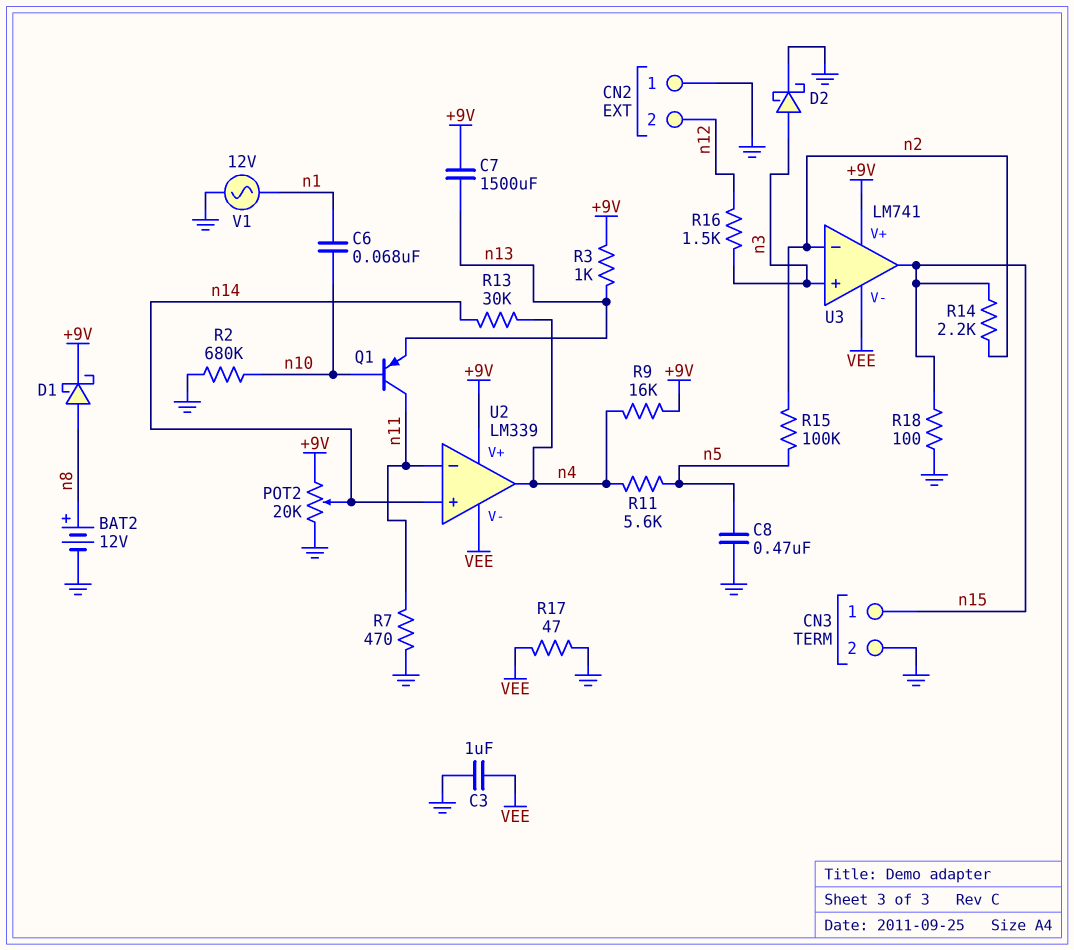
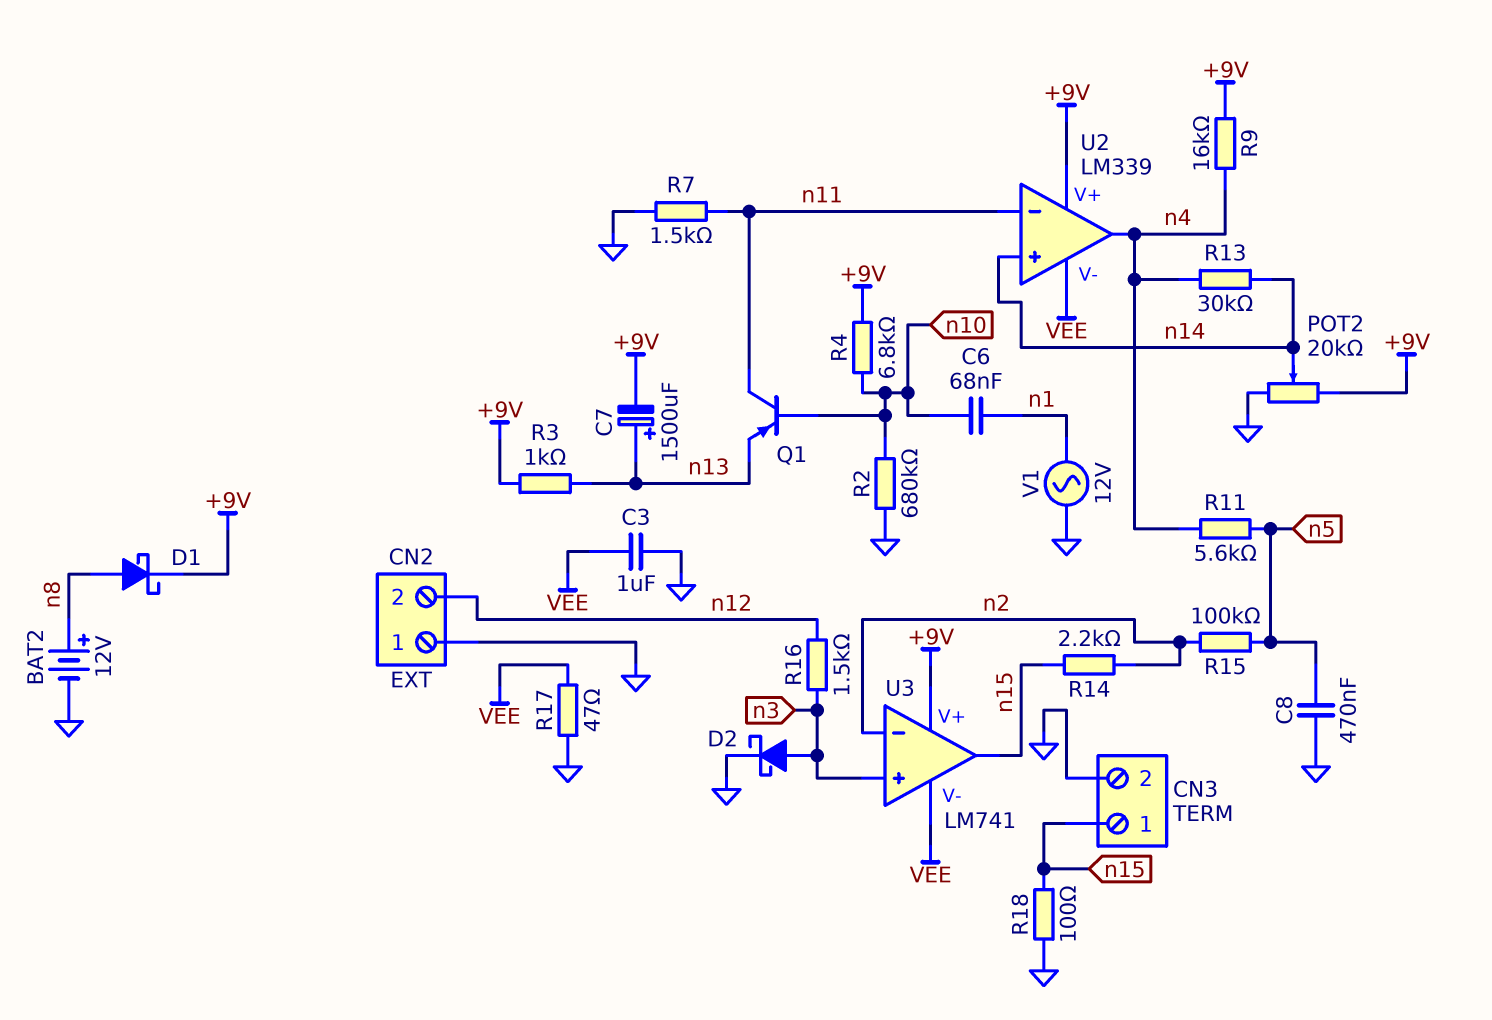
C7: 1500uF (+9V, n13) -> 1500uF (plus n13, minus +9V)
R4: none -> 6.8k (+9V, n10)
R7: 470 (GND, n11) -> 1.5k (GND, n11)

